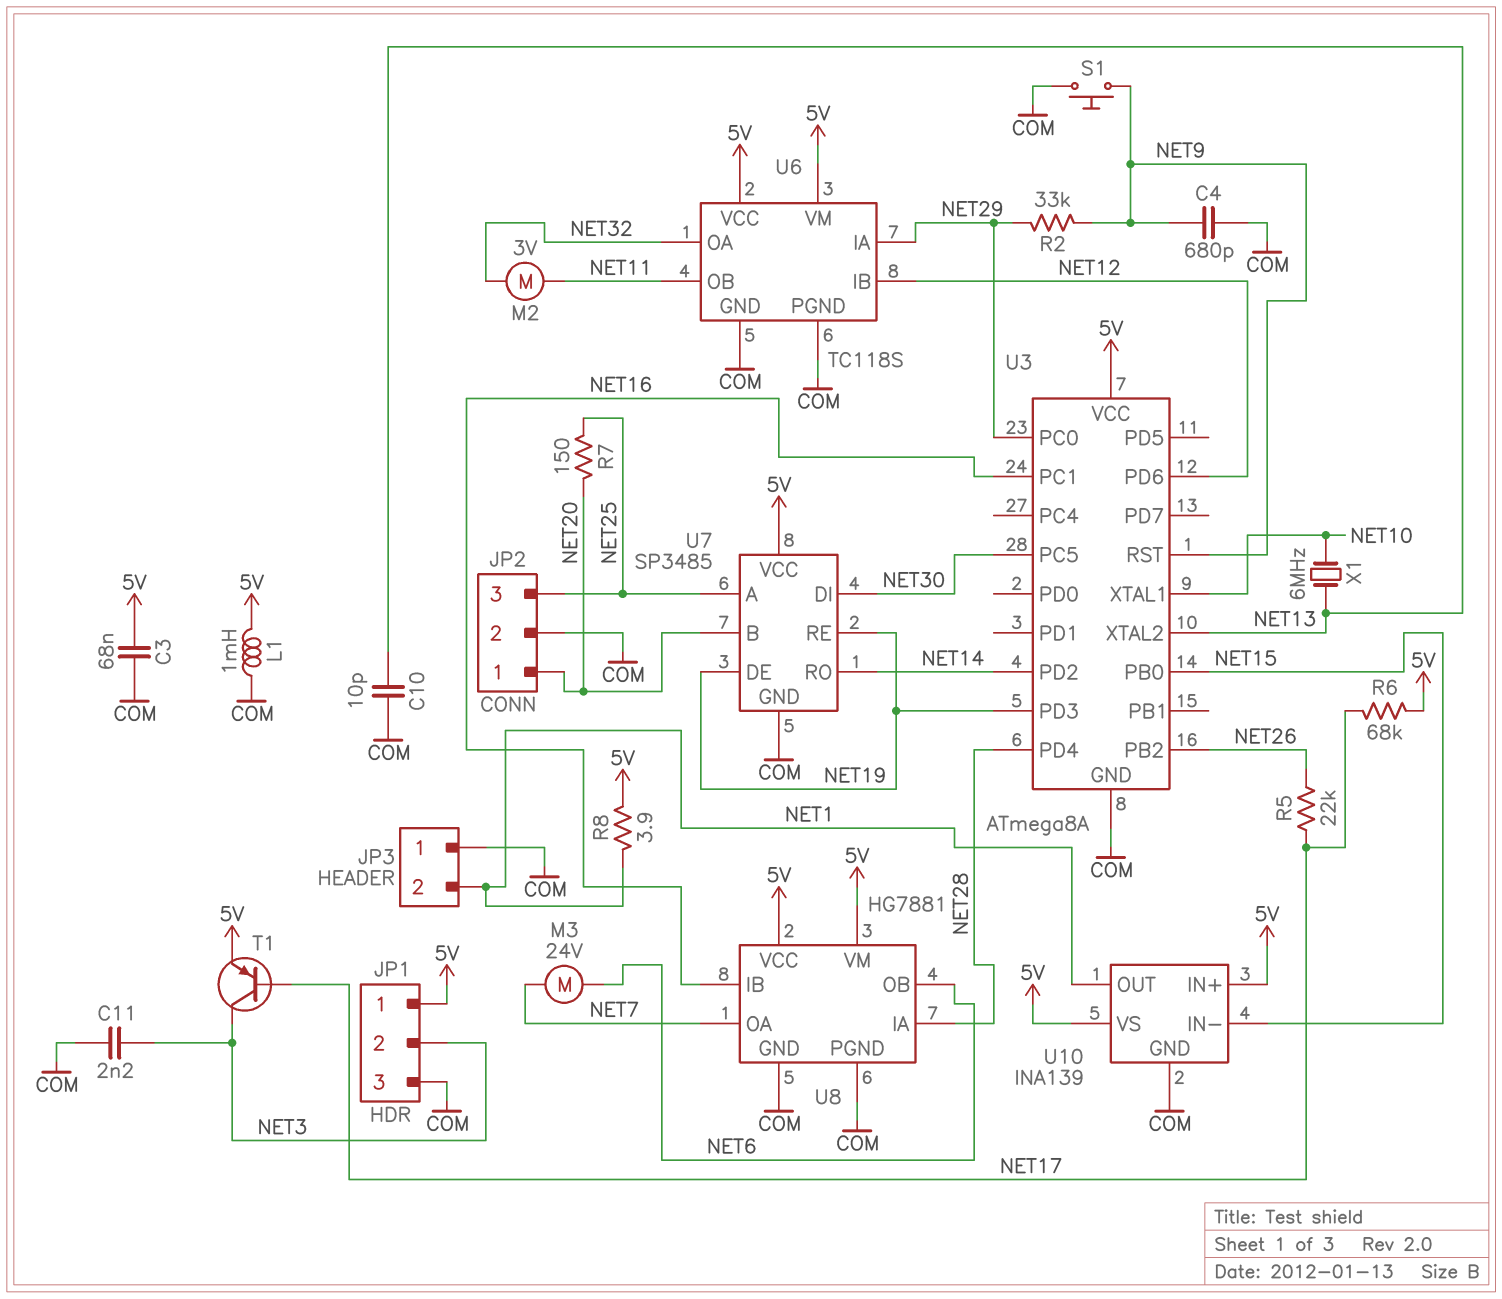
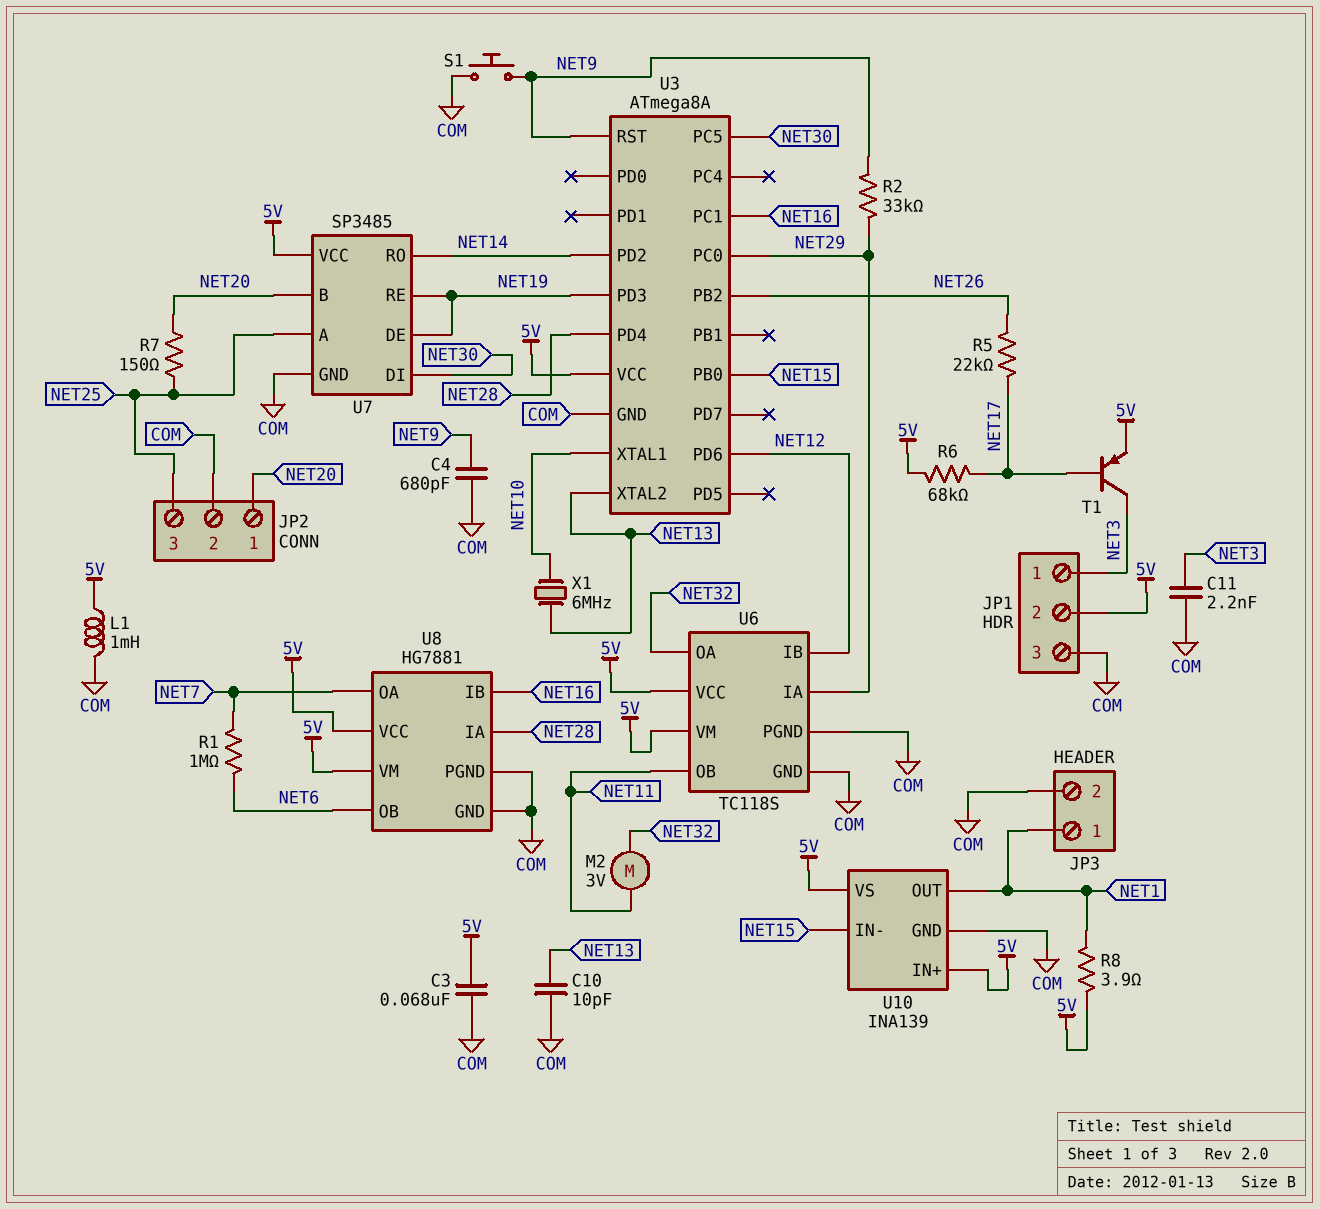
JP1 pin 1: 5V -> NET3
JP1 pin 2: NET3 -> 5V
JP3 pin 1: COM -> NET1
JP3 pin 2: NET1 -> COM
M3: motor 24V (NET6, NET7) -> none
R1: none -> 1M (NET6, NET7)

